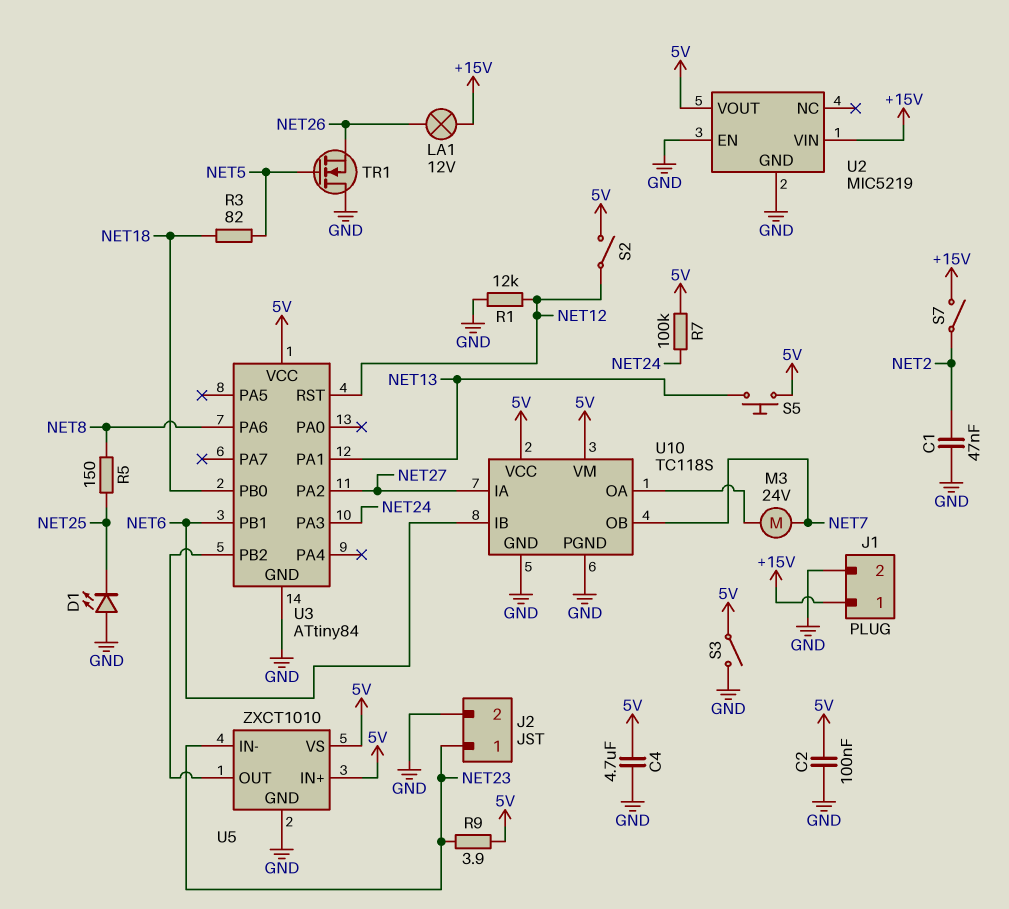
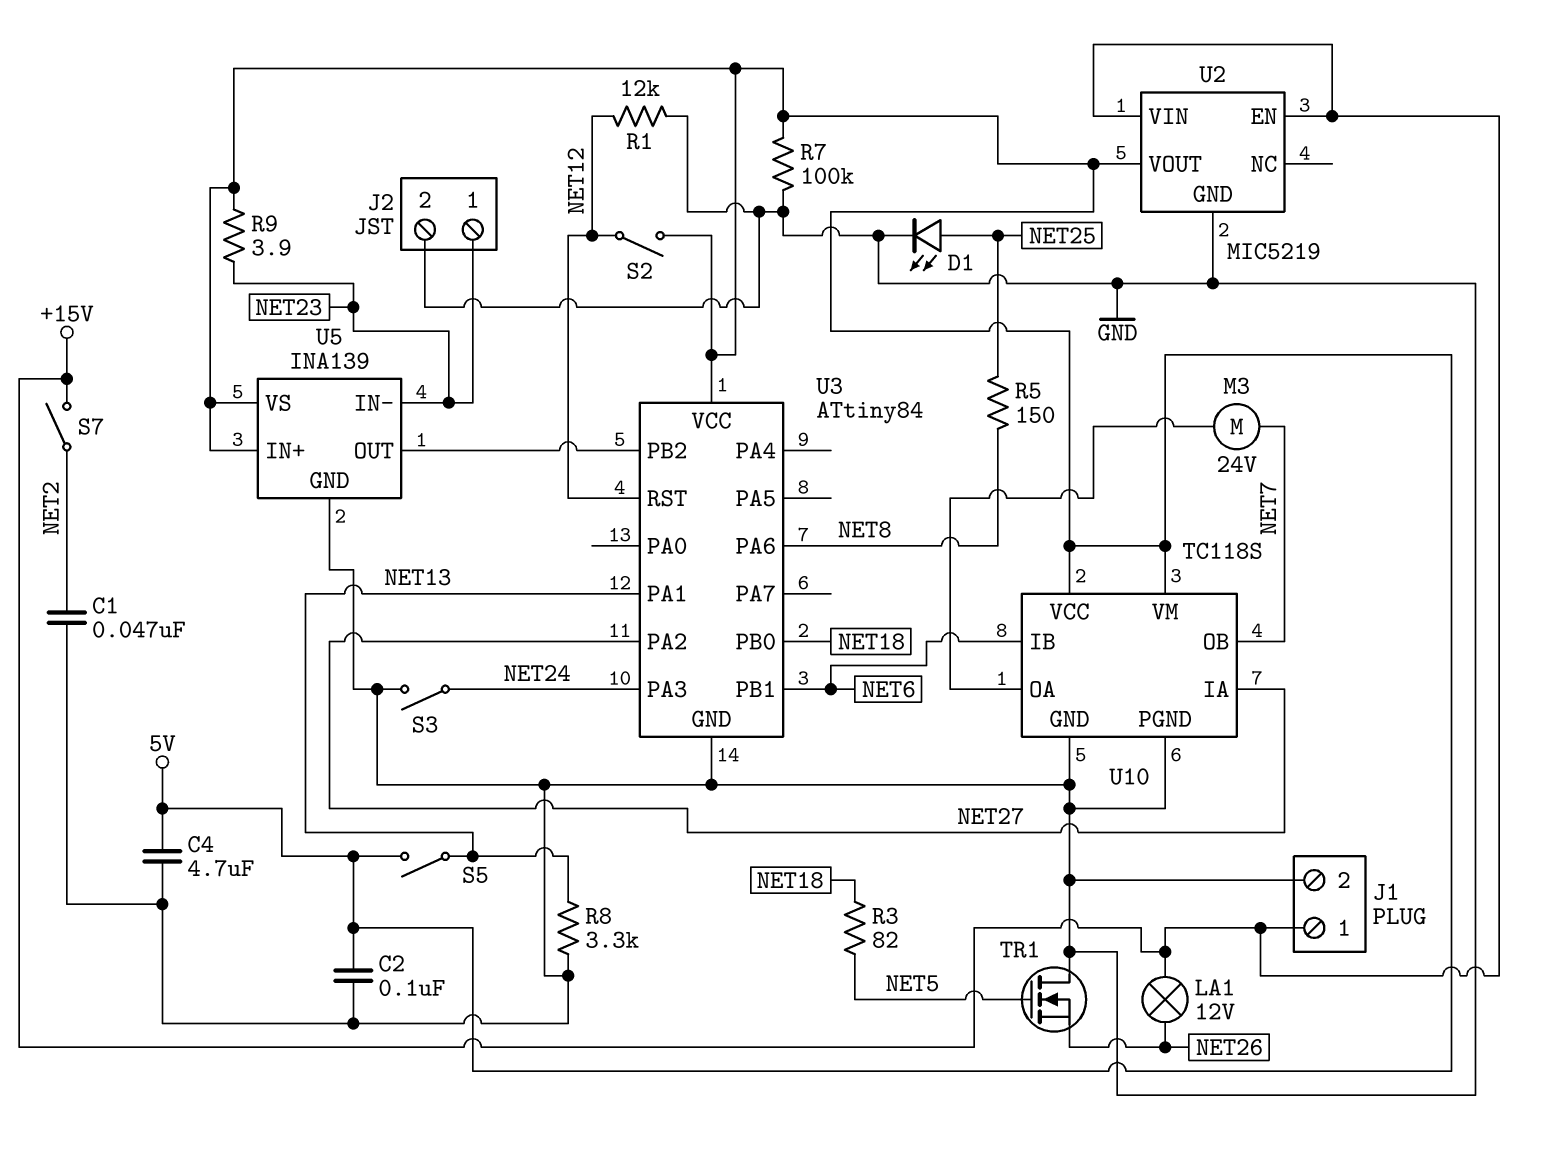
D1: LED (A GND, K NET25) -> LED (A NET25, K GND)
R7: 100k (5V, NET24) -> 100k (5V, GND)
R8: none -> 3.3k (GND, NET13)
S3: switch (5V, GND) -> switch (GND, NET24)
S5: button (5V, NET13) -> switch (5V, NET13)
U2 pin EN: GND -> +15V
U5: ZXCT1010 -> INA139

